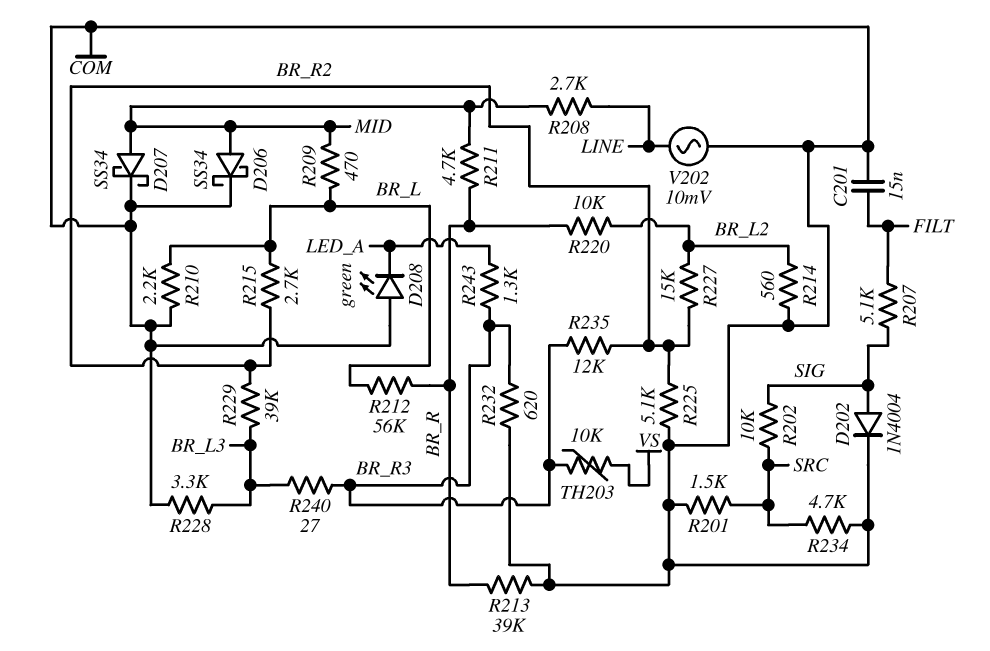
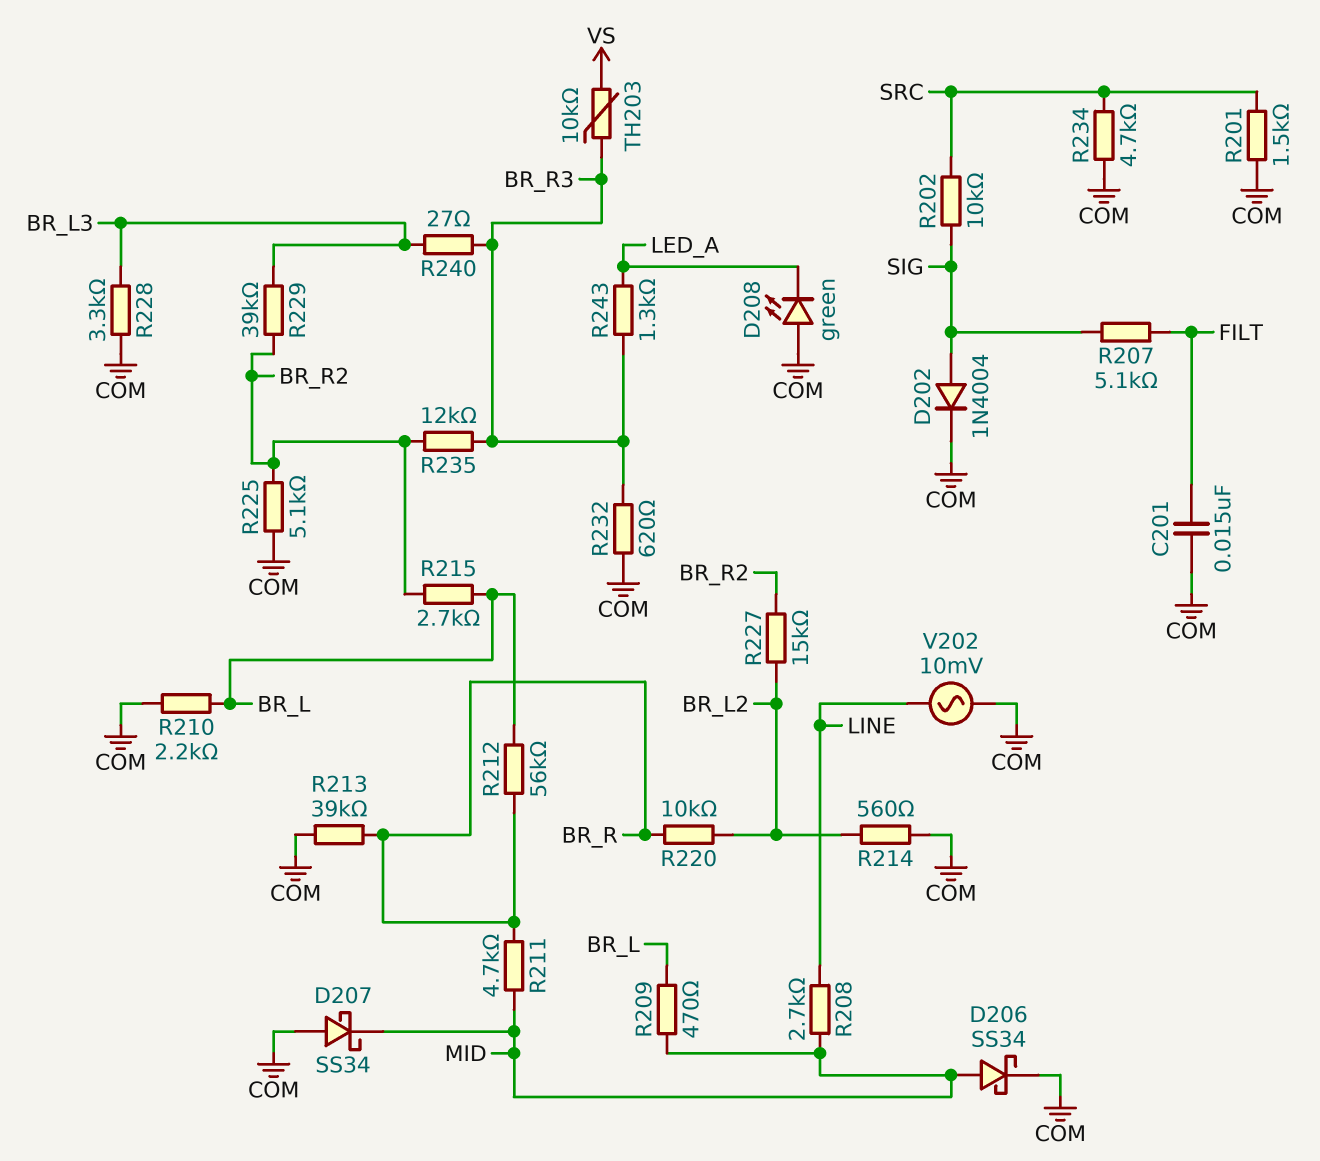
D207: schottky SS34 (A MID, K COM) -> schottky SS34 (A COM, K MID)

